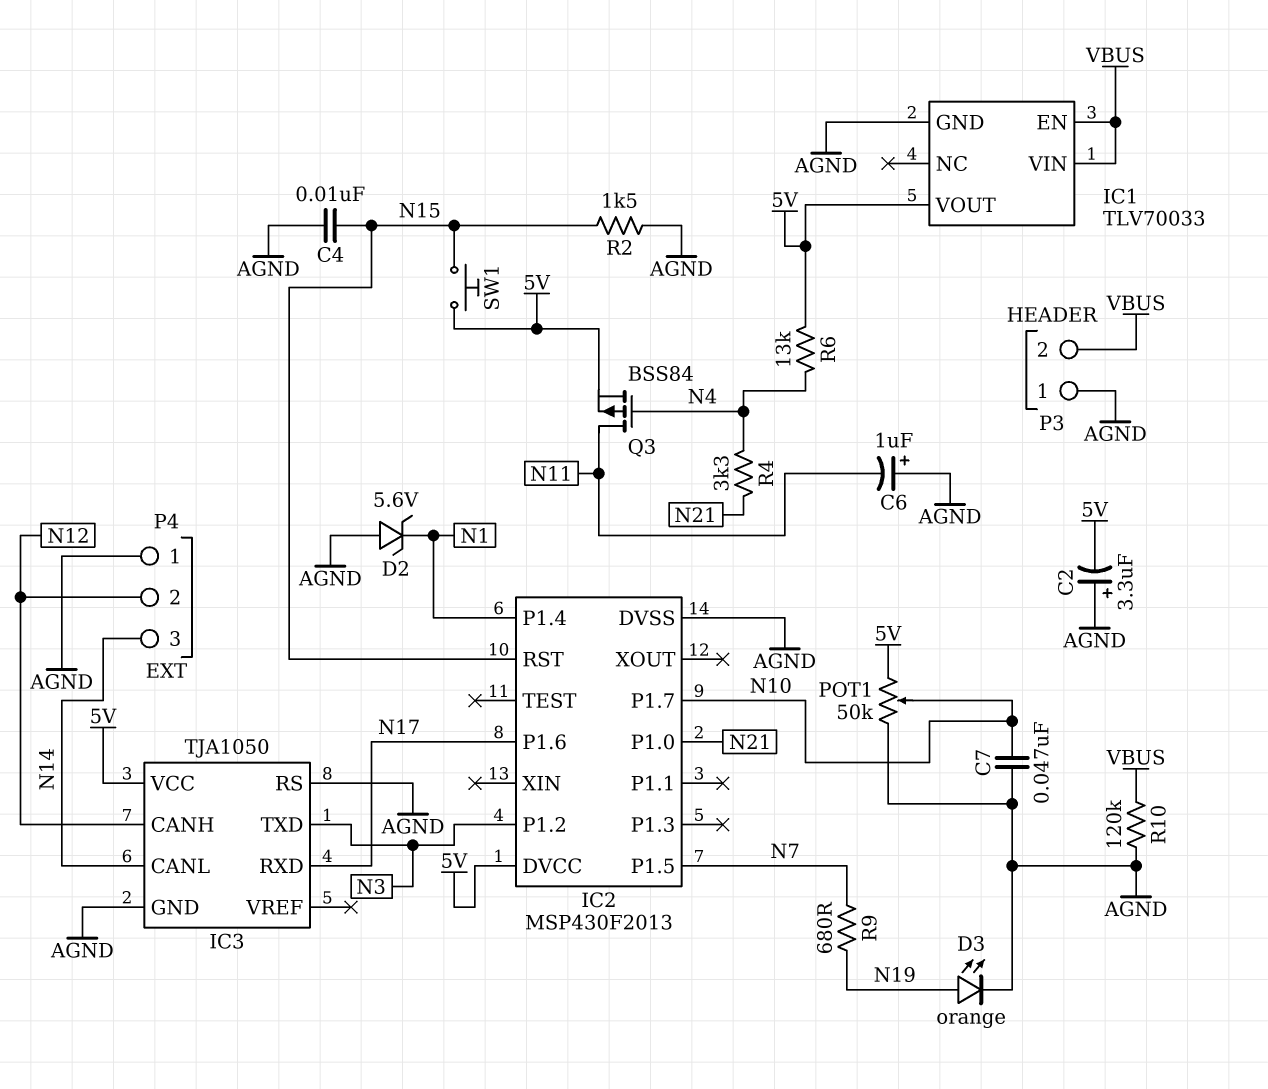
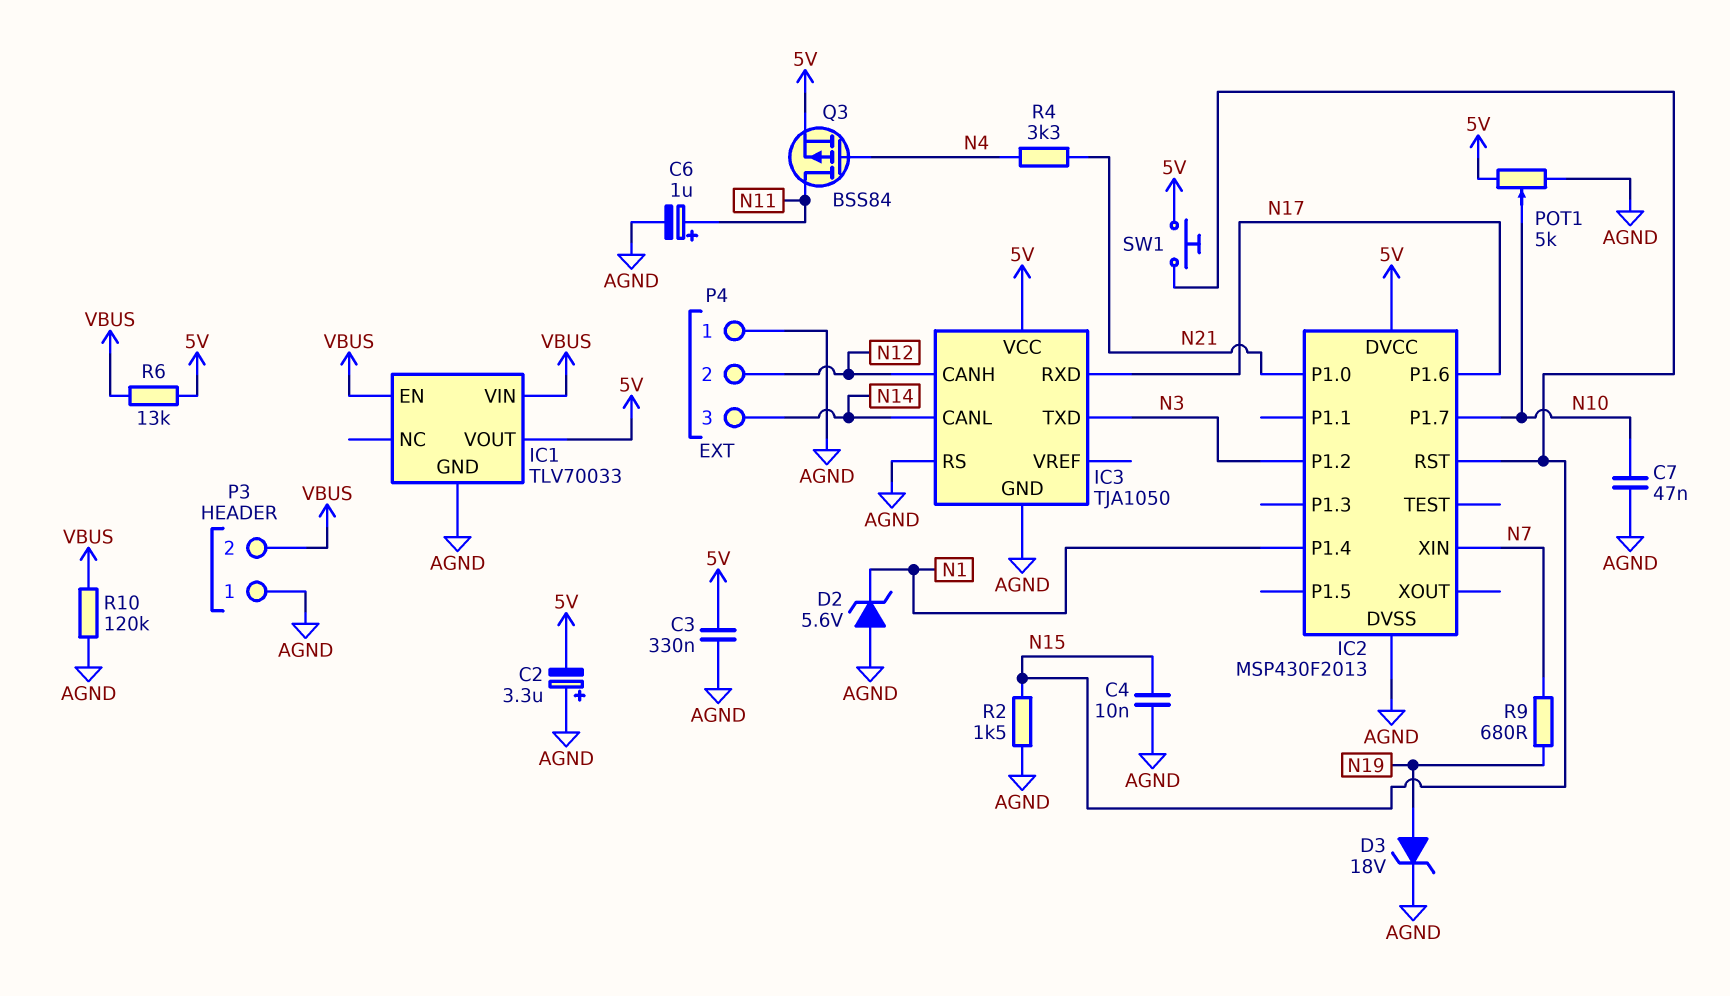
C3: none -> 330nF (5V, AGND)
C6: 1uF (plus AGND, minus N11) -> 1uF (plus N11, minus AGND)
D3: LED orange (A N19, K AGND) -> zener 18V (A N19, K AGND)
IC2 pin P1.5: N7 -> none
IC2 pin XIN: none -> N7
POT1: 50k (5V, AGND, wiper N10) -> 5k (5V, AGND, wiper N10)
R6: 13k (5V, N4) -> 13k (5V, VBUS)

